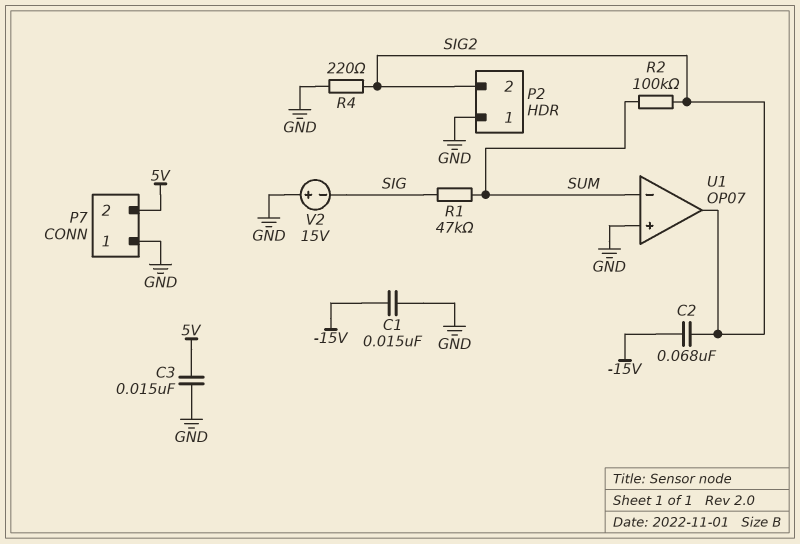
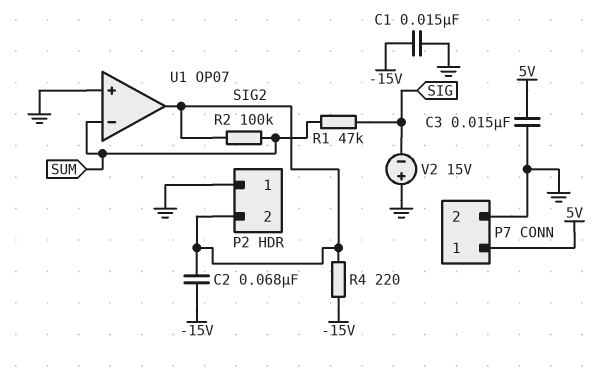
P7 pin 1: GND -> 5V
P7 pin 2: 5V -> GND
R4: 220 (GND, SIG2) -> 220 (-15V, SIG2)

